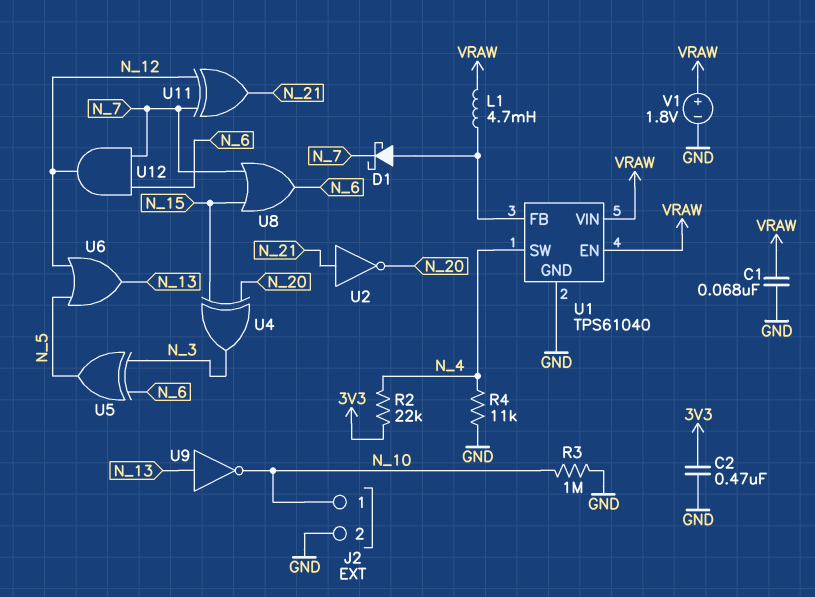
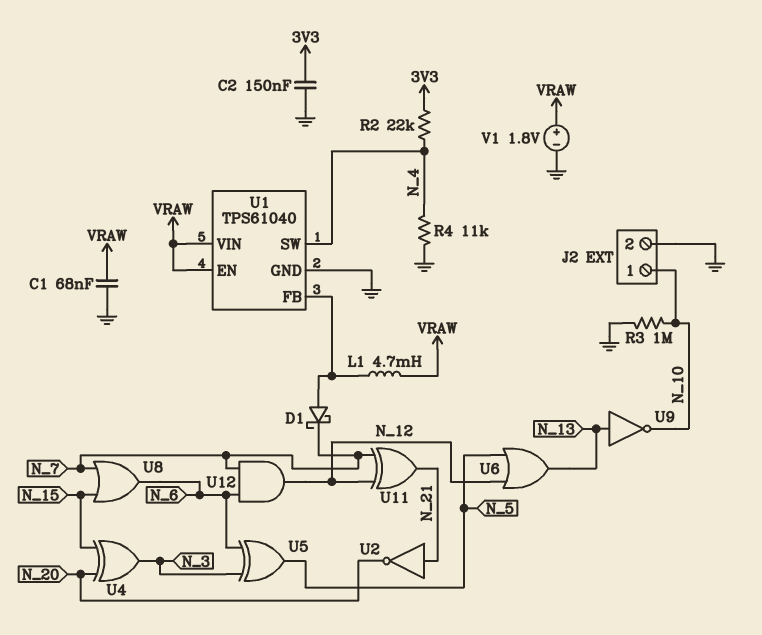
C2: 470nF (3V3, GND) -> 150nF (3V3, GND)

